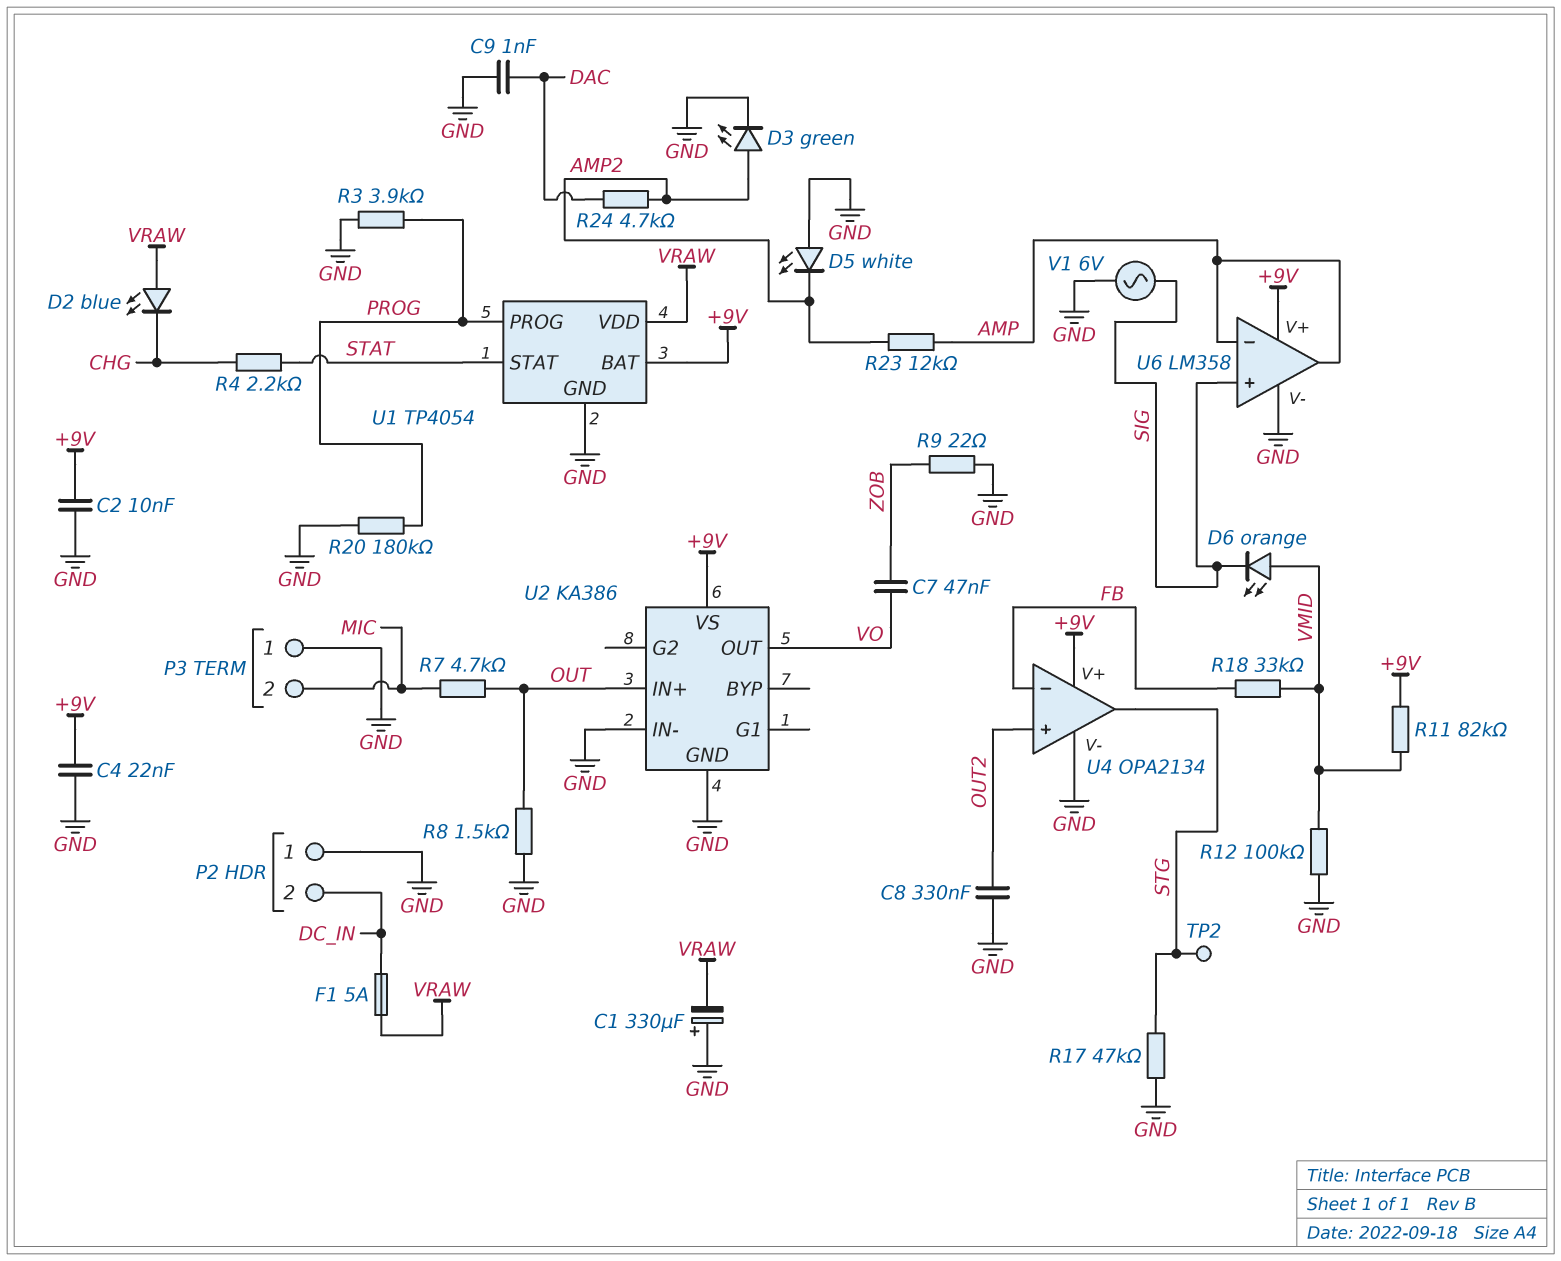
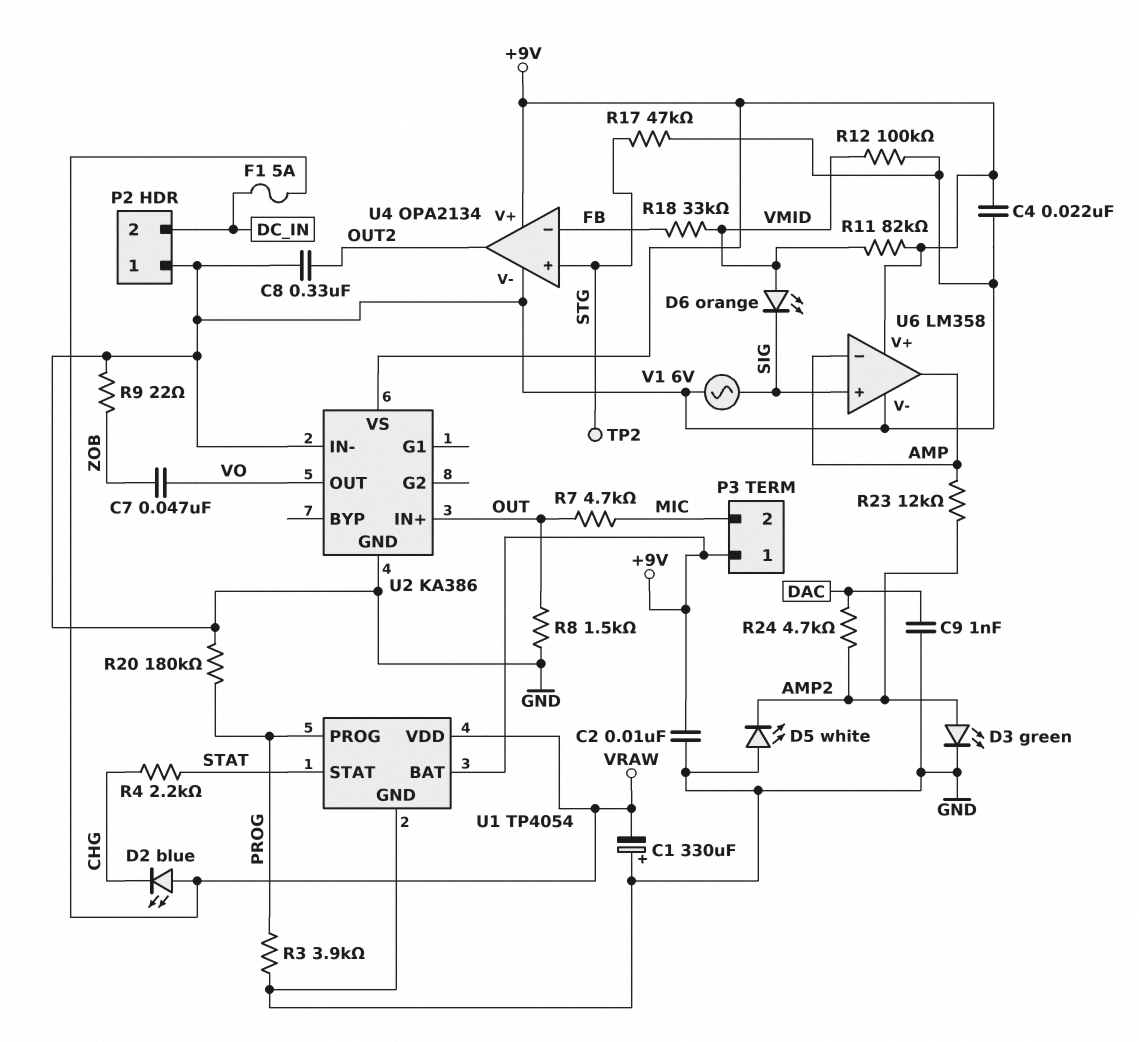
P3 pin 1: GND -> +9V
U4 pin in+: OUT2 -> STG
U4 pin out: STG -> OUT2

